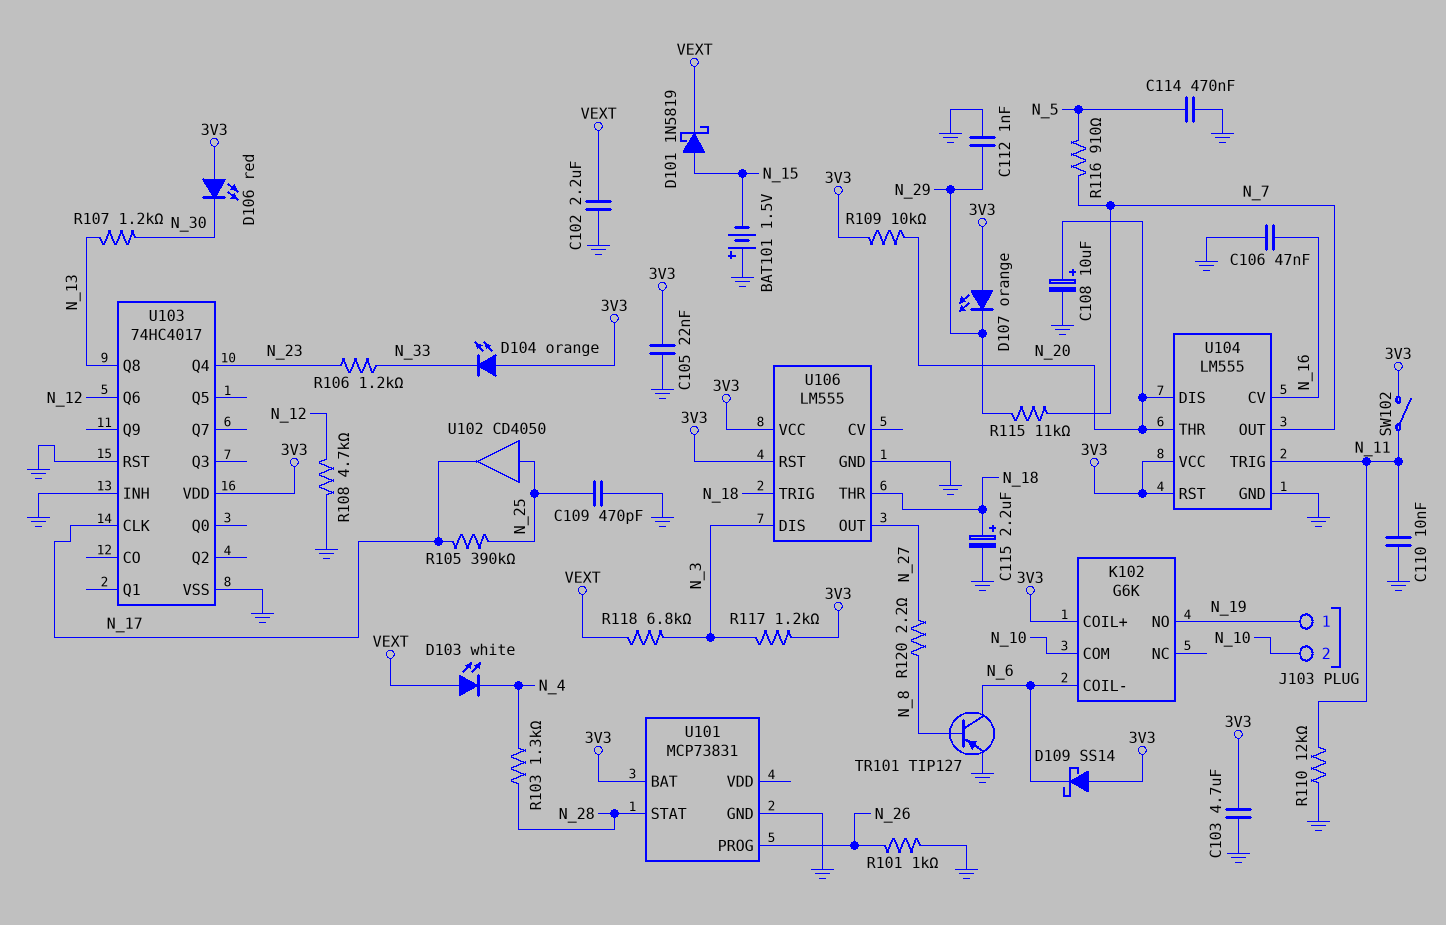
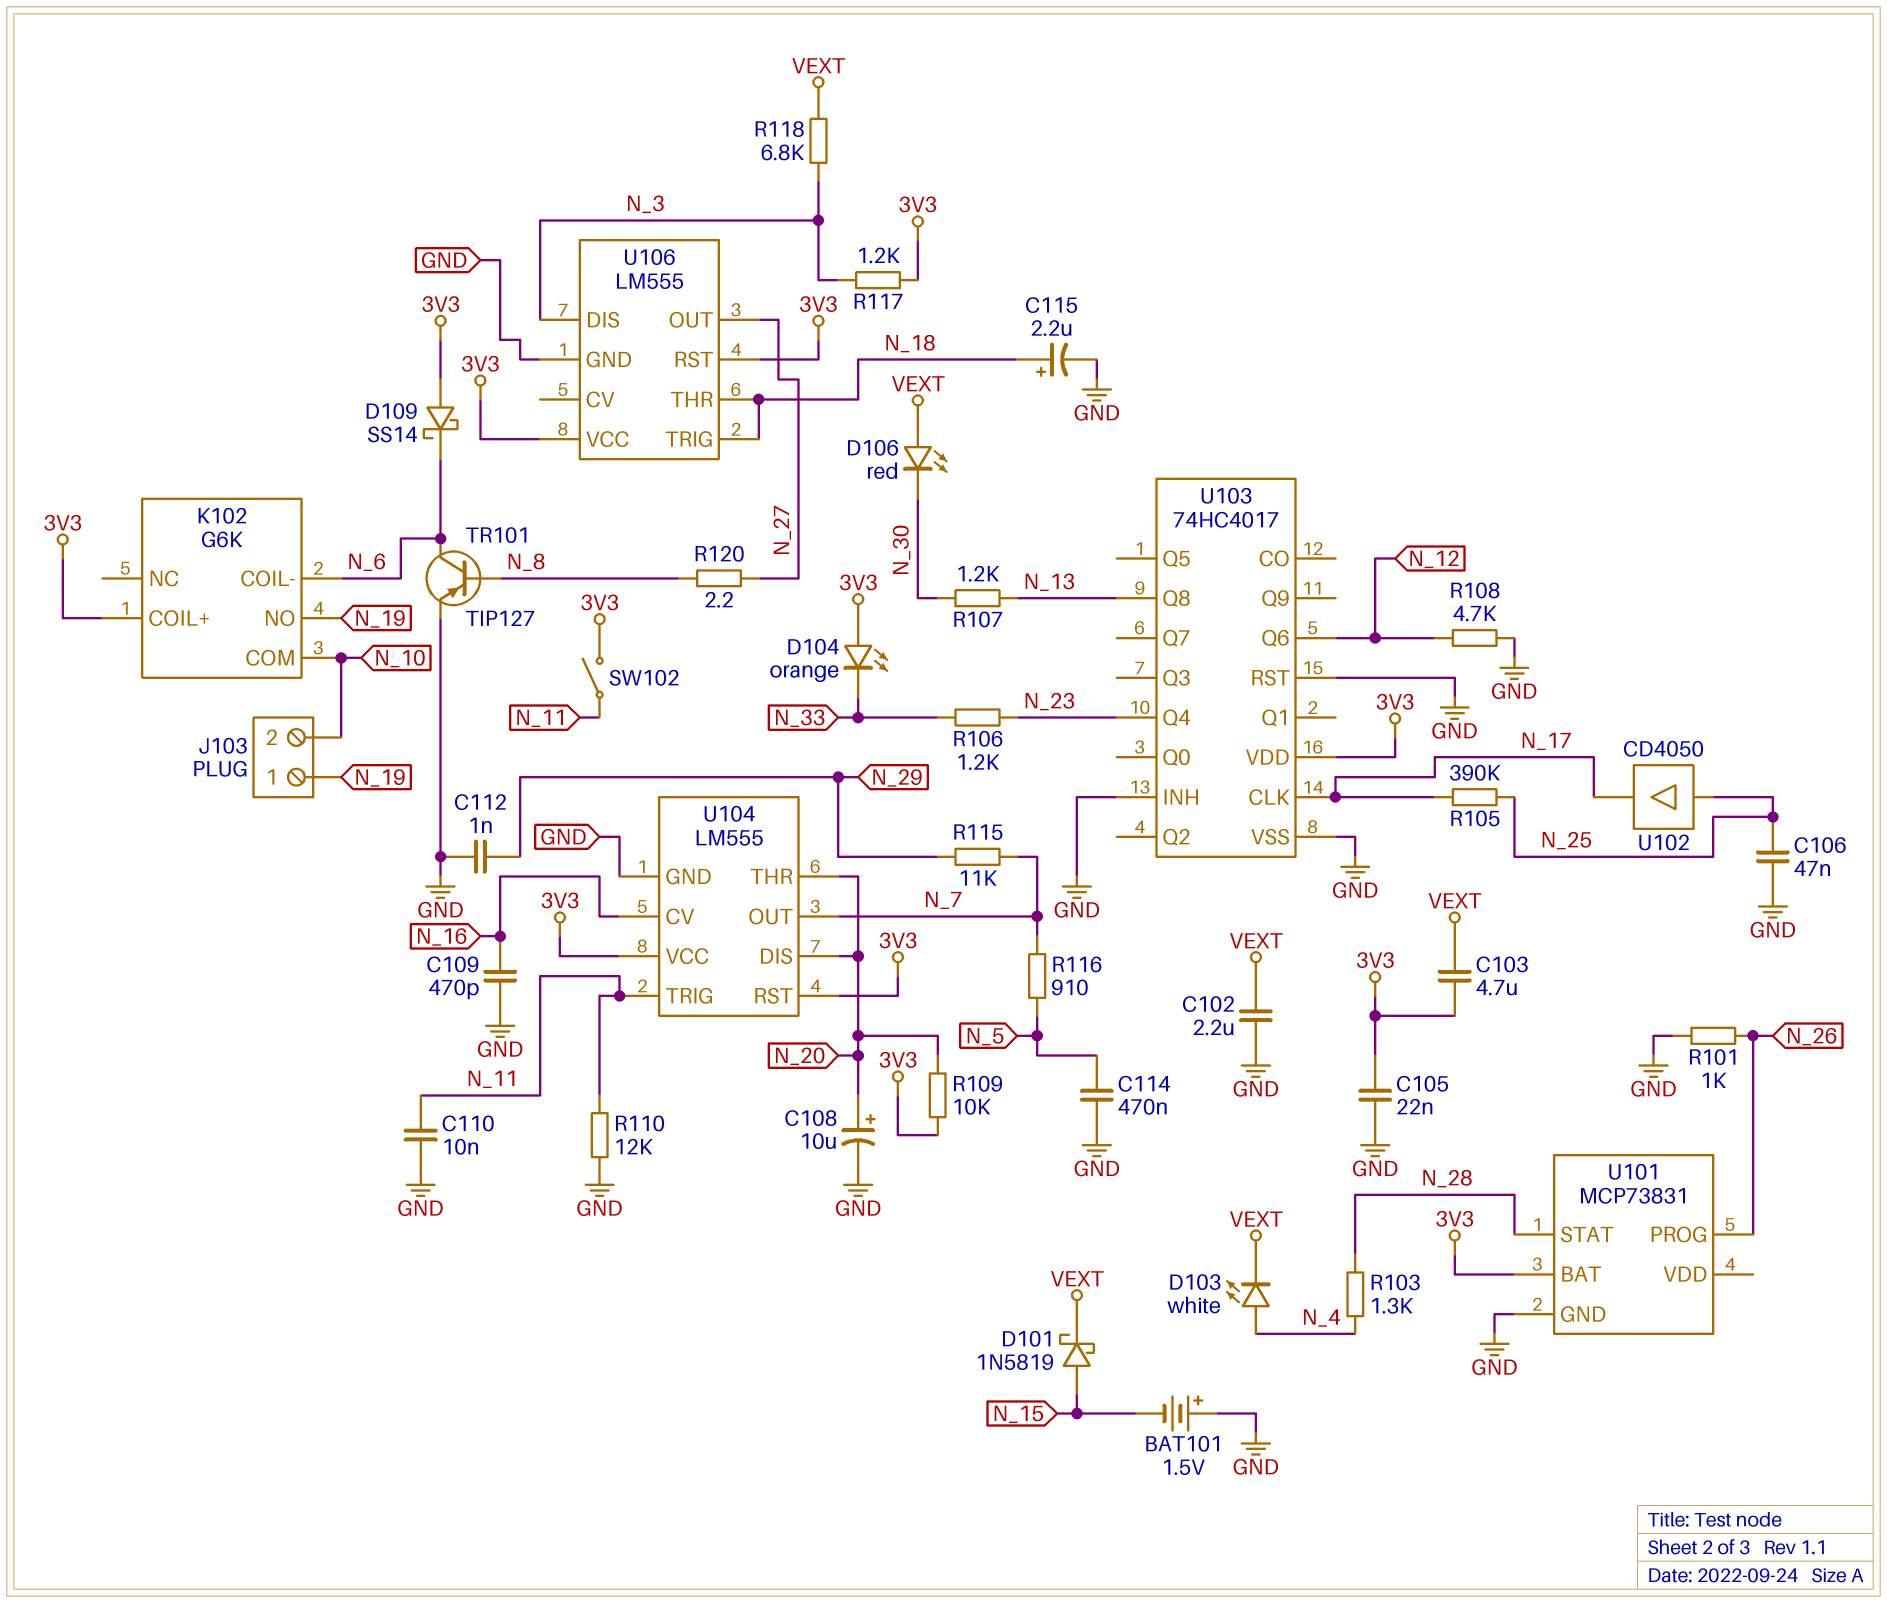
C103: 4.7uF (3V3, GND) -> 4.7uF (3V3, VEXT)
C106: 47nF (GND, N_16) -> 47nF (GND, N_25)
C109: 470pF (GND, N_25) -> 470pF (GND, N_16)
D103: LED white (A VEXT, K N_4) -> LED white (A N_4, K VEXT)
D106: LED red (A 3V3, K N_30) -> LED red (A VEXT, K N_30)
D107: LED orange (A 3V3, K N_29) -> none

